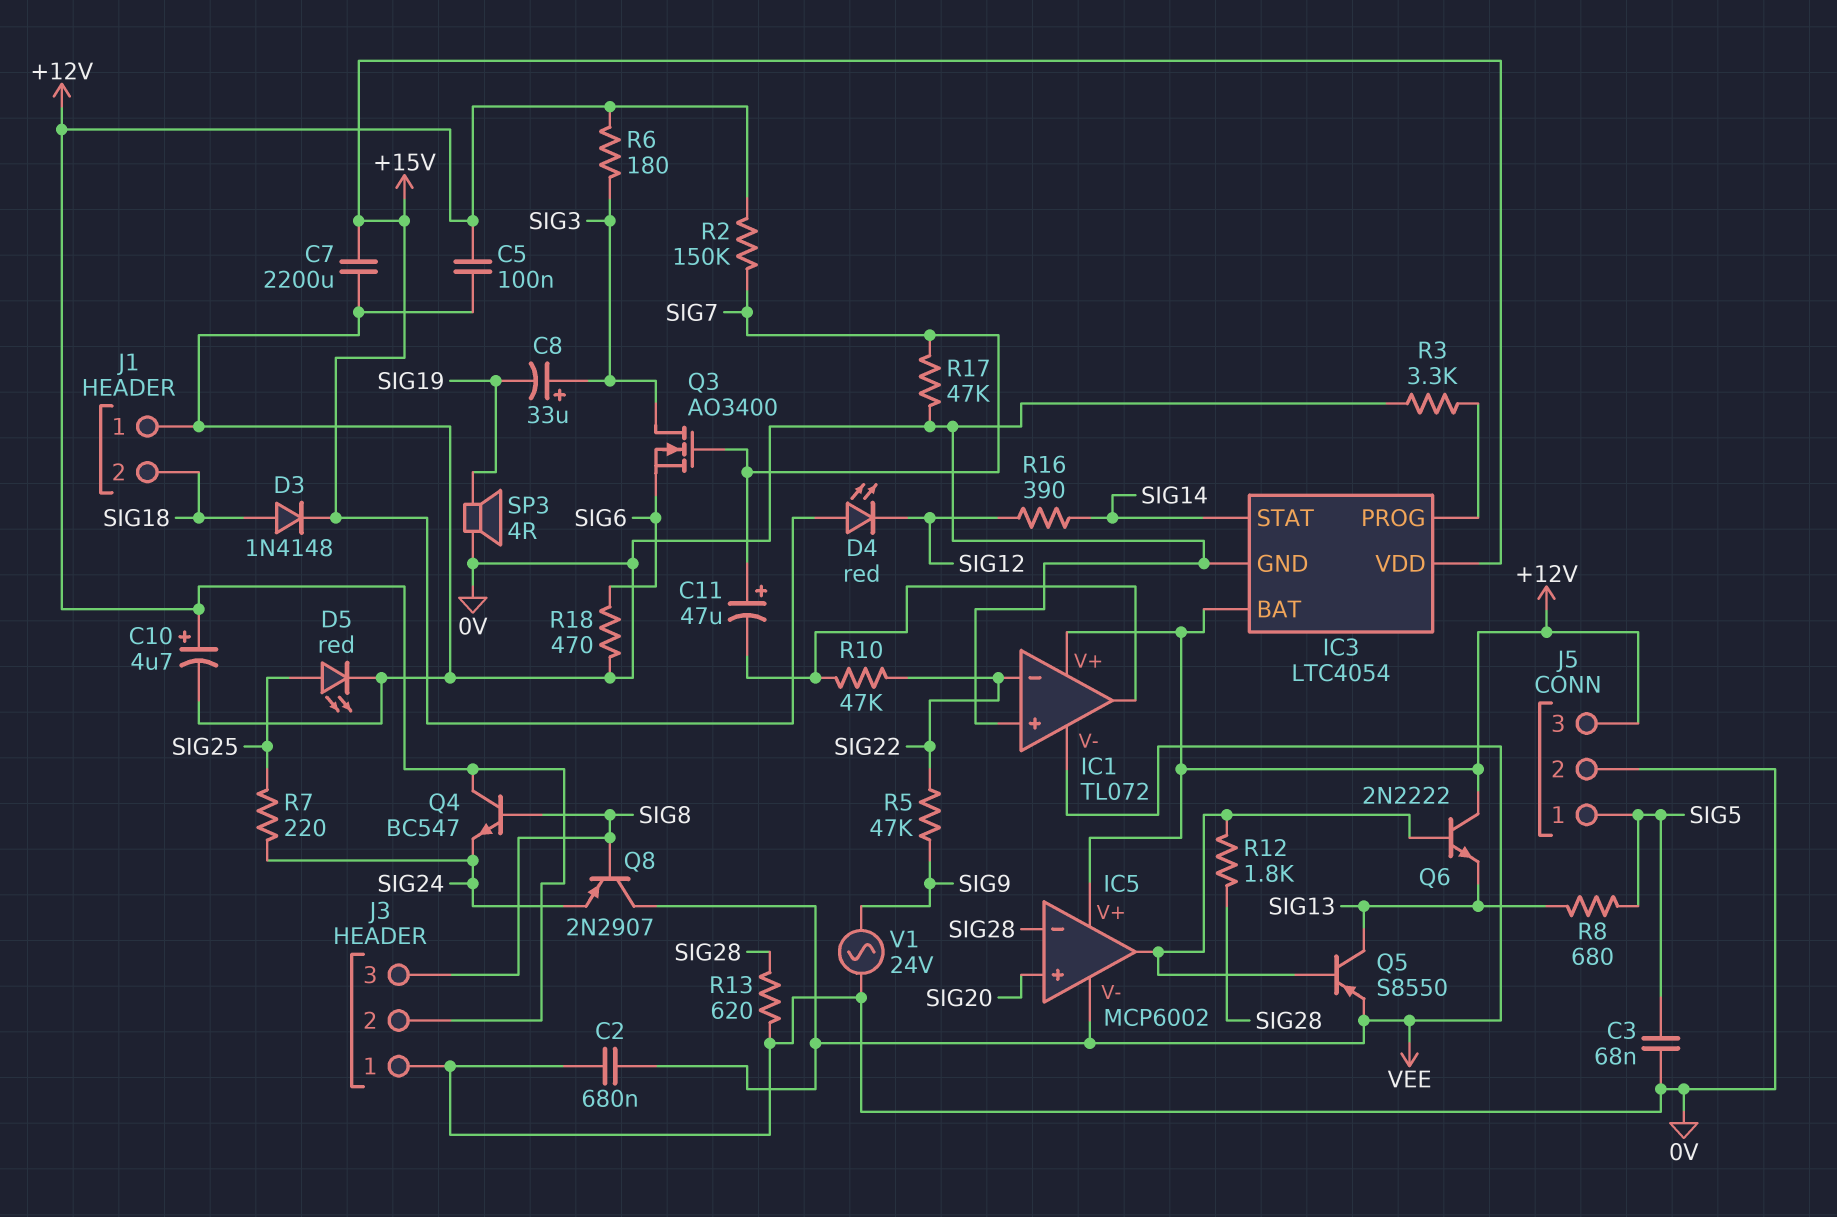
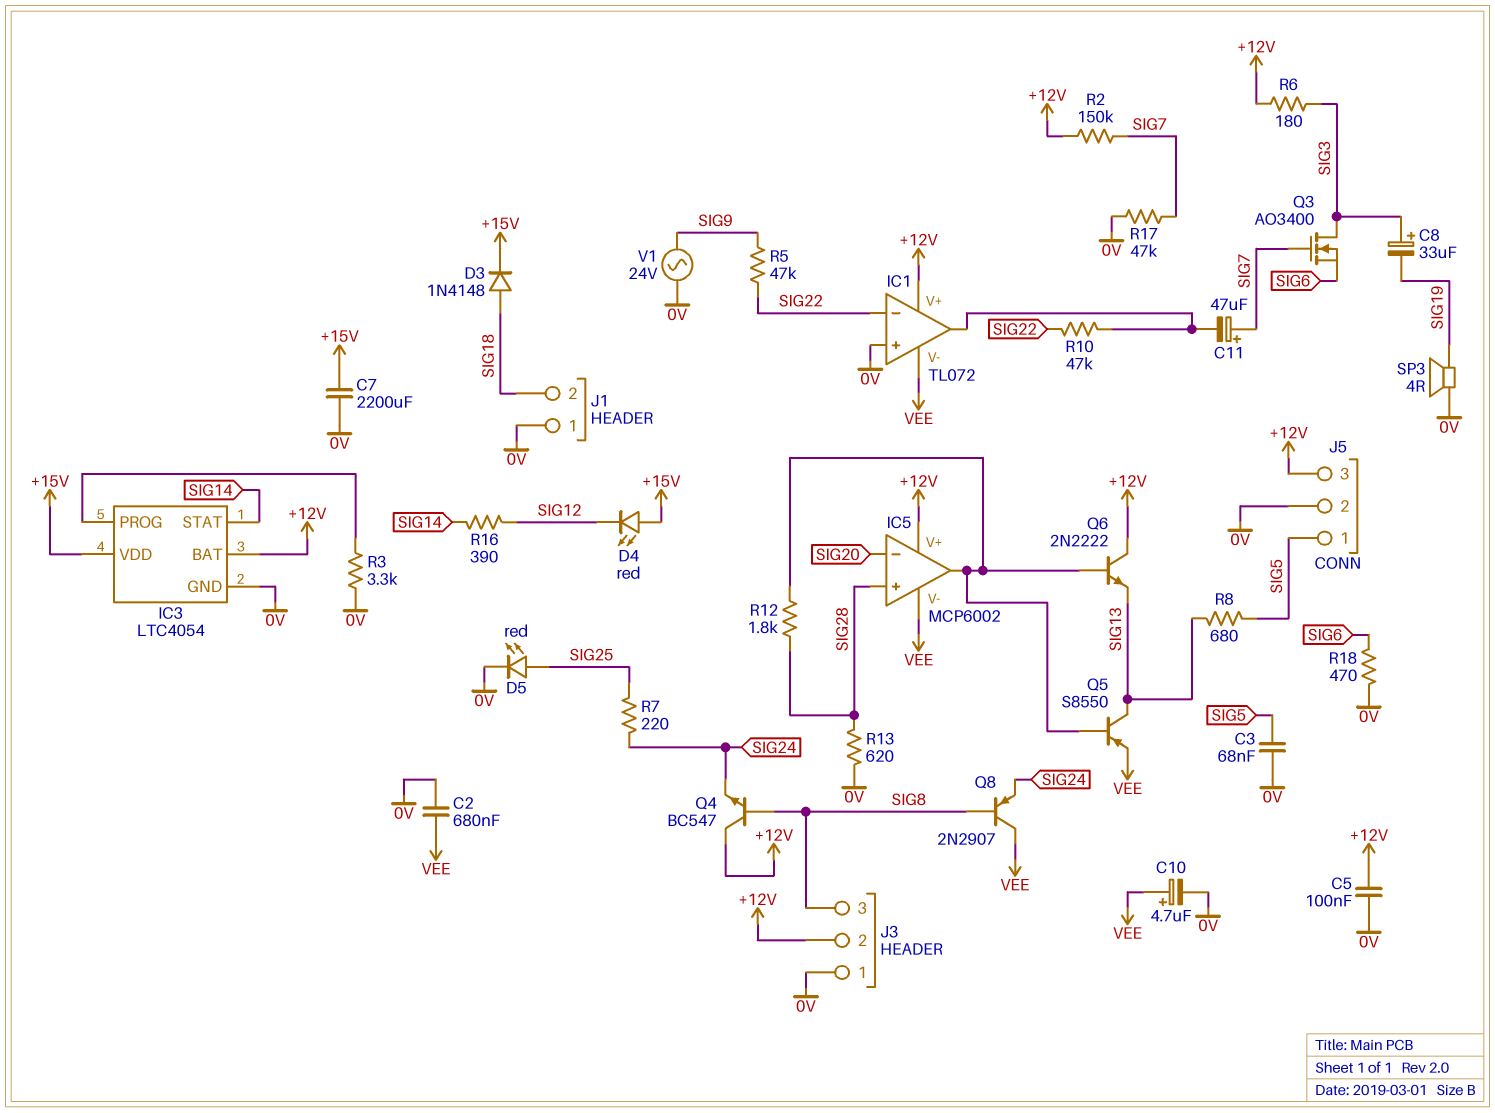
C10: 4.7uF (plus +12V, minus 0V) -> 4.7uF (plus VEE, minus 0V)
IC5 pin in+: SIG20 -> SIG28
IC5 pin in-: SIG28 -> SIG20

